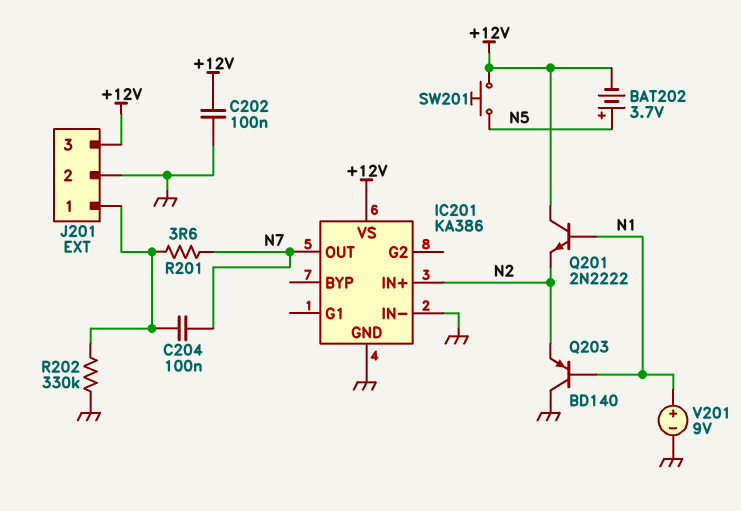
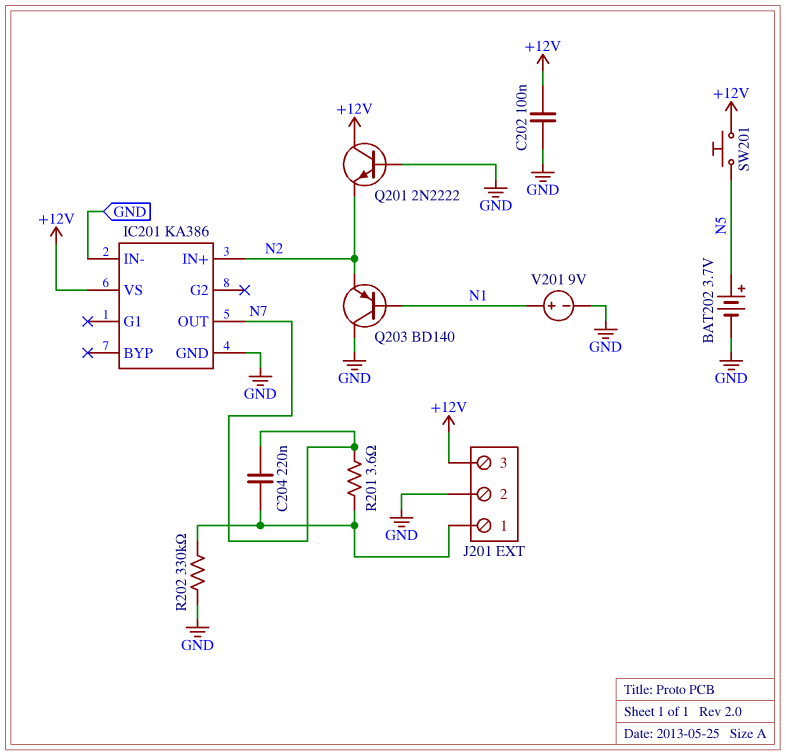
BAT202: 3.7V (plus N5, minus +12V) -> 3.7V (plus N5, minus GND)
C204: 100nF (J201/1, N7) -> 220nF (J201/1, N7)
Q201: NPN 2N2222 (B N1, C +12V, E N2) -> NPN 2N2222 (B GND, C +12V, E N2)

